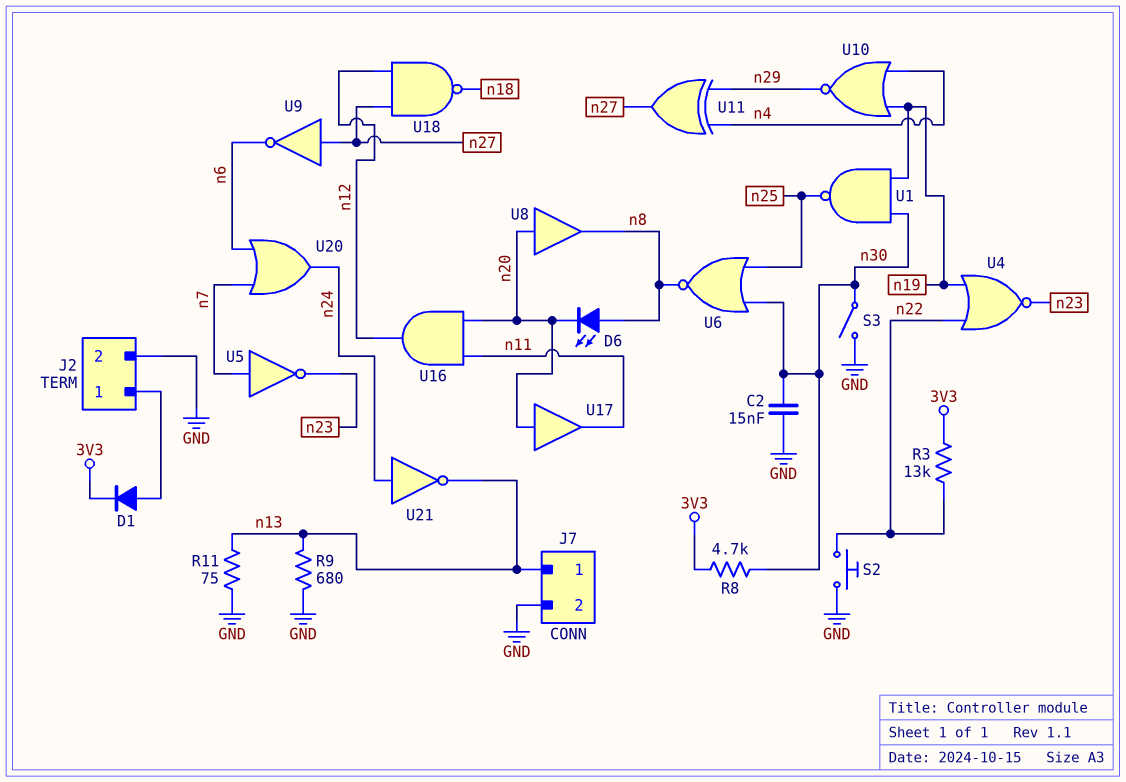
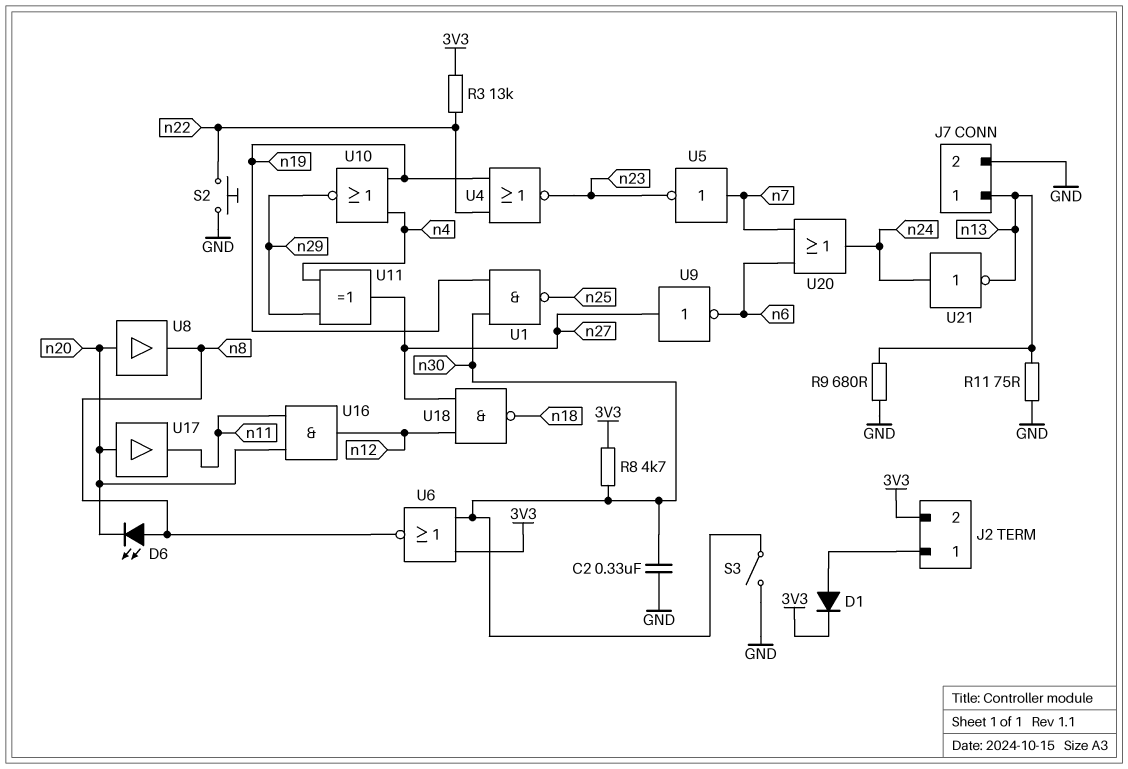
C2: 15nF (GND, n30) -> 330nF (GND, n30)
J2 pin 2: GND -> 3V3
U6: NOR (in n25, in n30, out n8) -> NOR (in 3V3, in n30, out n8)

